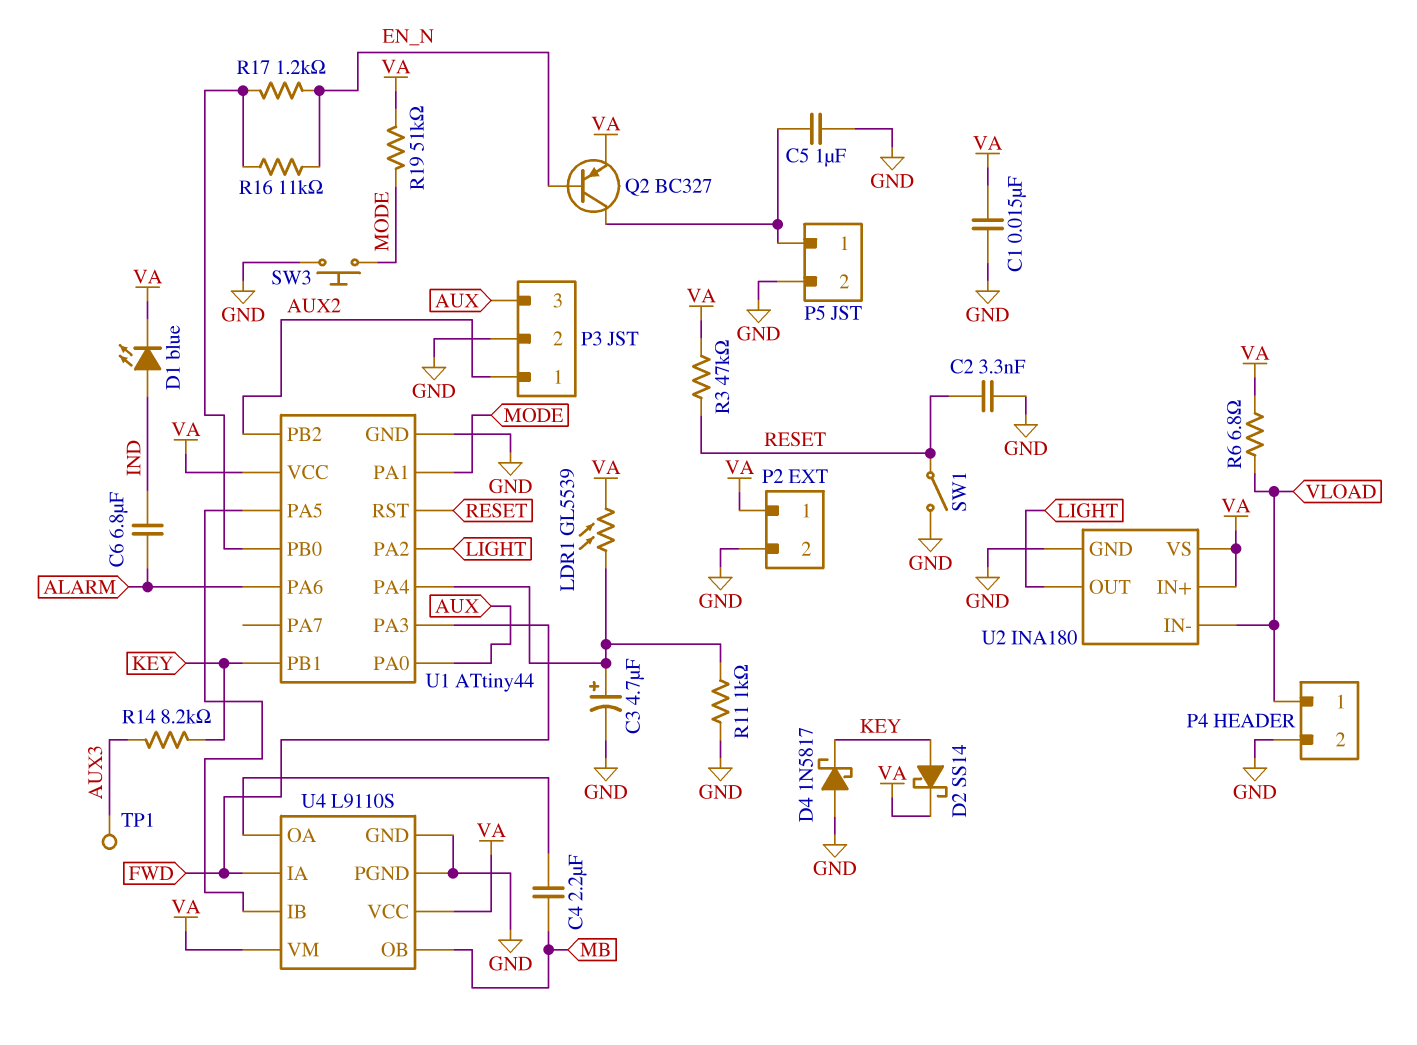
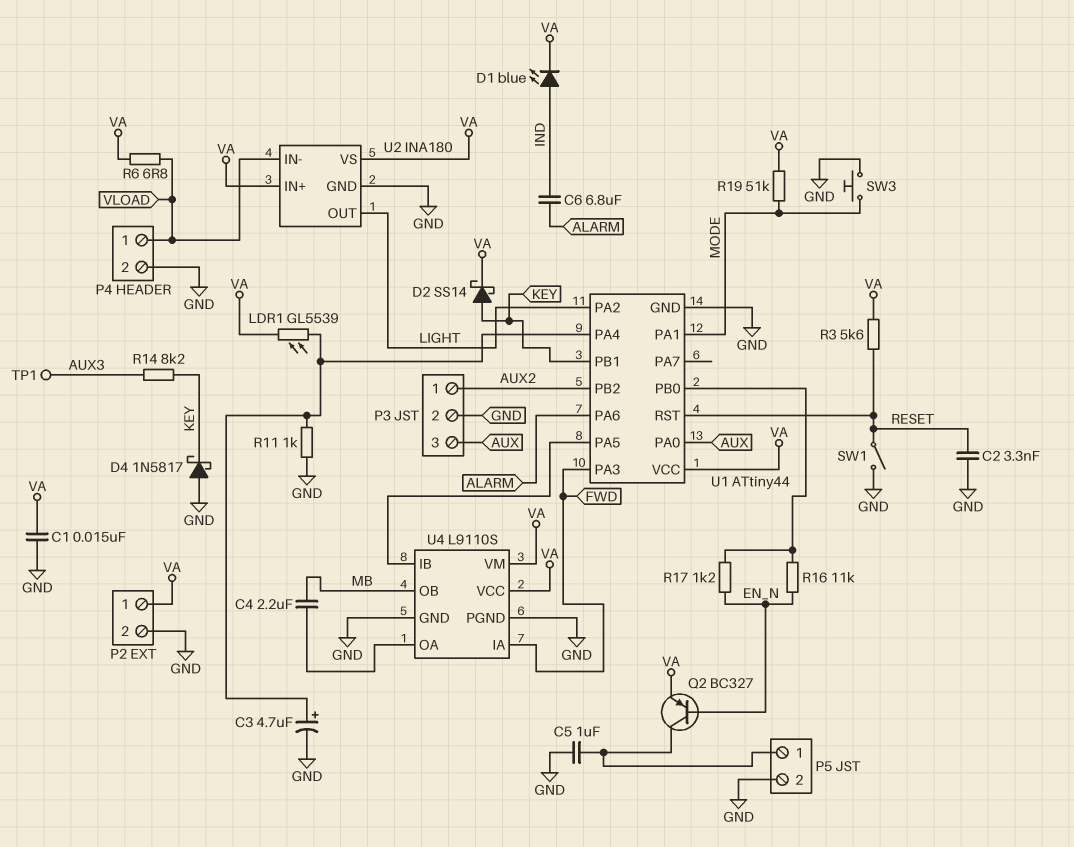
R3: 47k (RESET, VA) -> 5.6k (RESET, VA)

